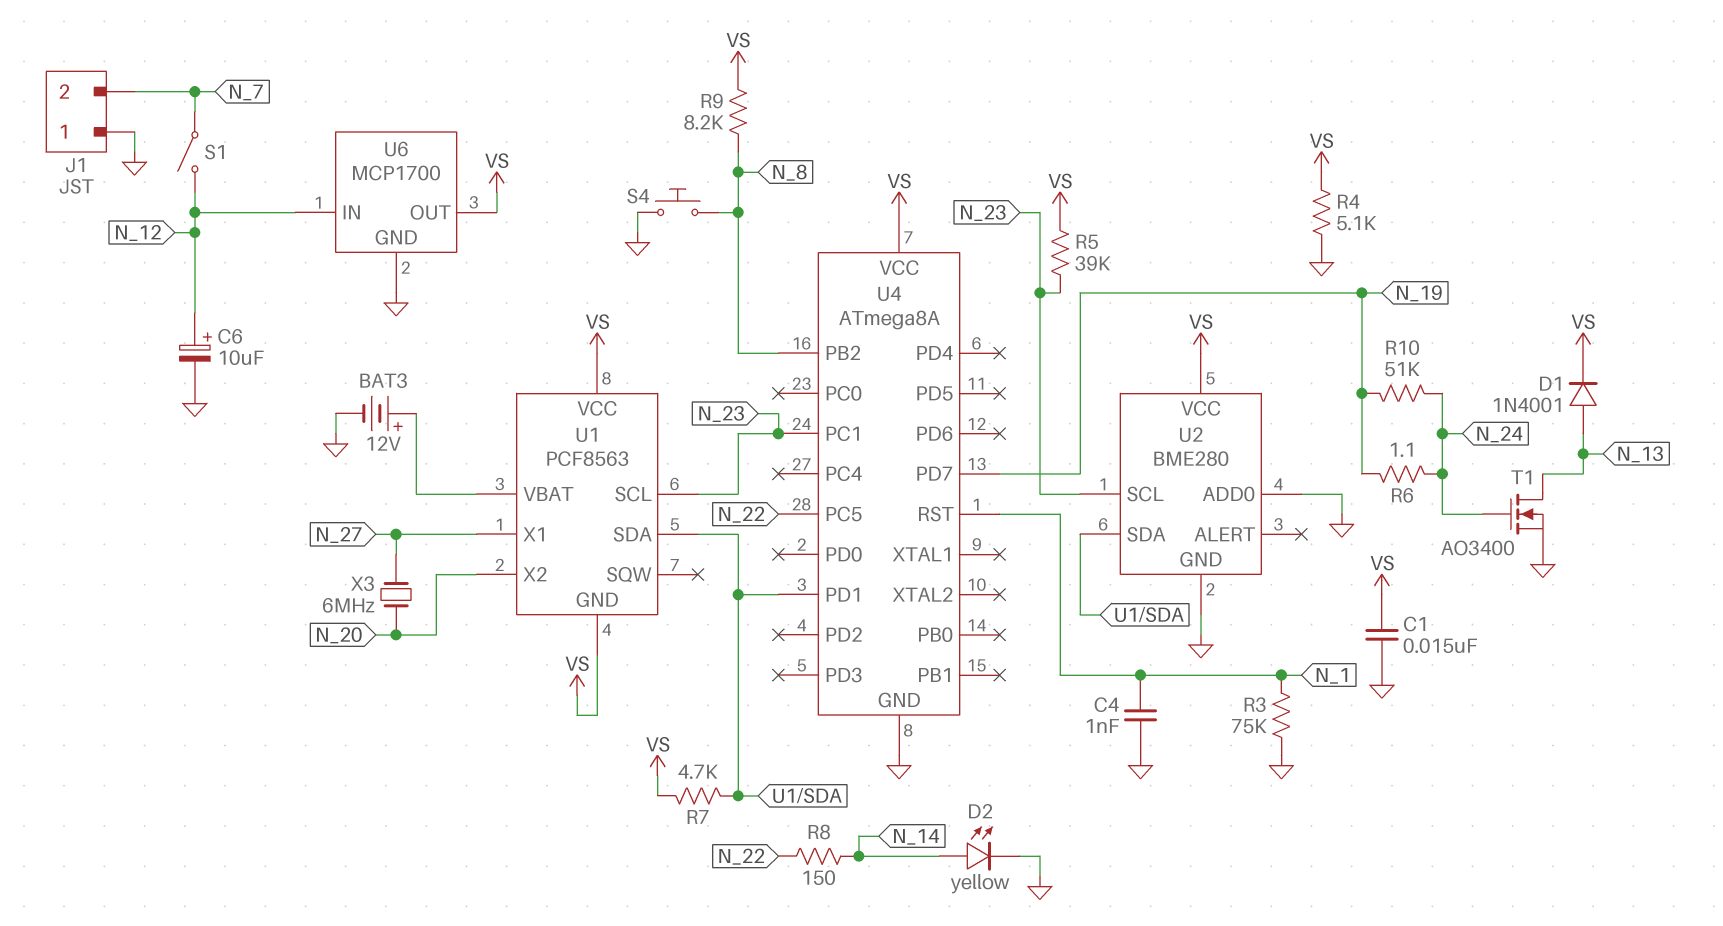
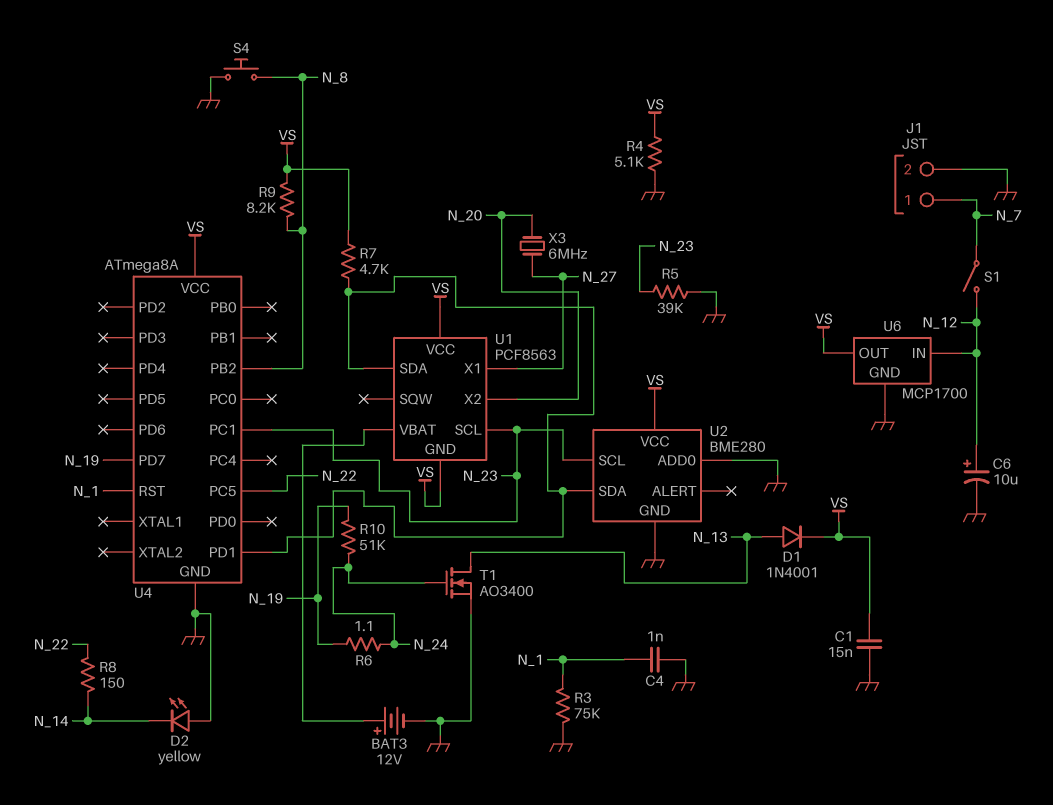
D2: LED yellow (A N_14, K GND) -> LED yellow (A GND, K N_14)
J1 pin 1: GND -> N_7
J1 pin 2: N_7 -> GND
R5: 39k (N_23, VS) -> 39k (GND, N_23)

